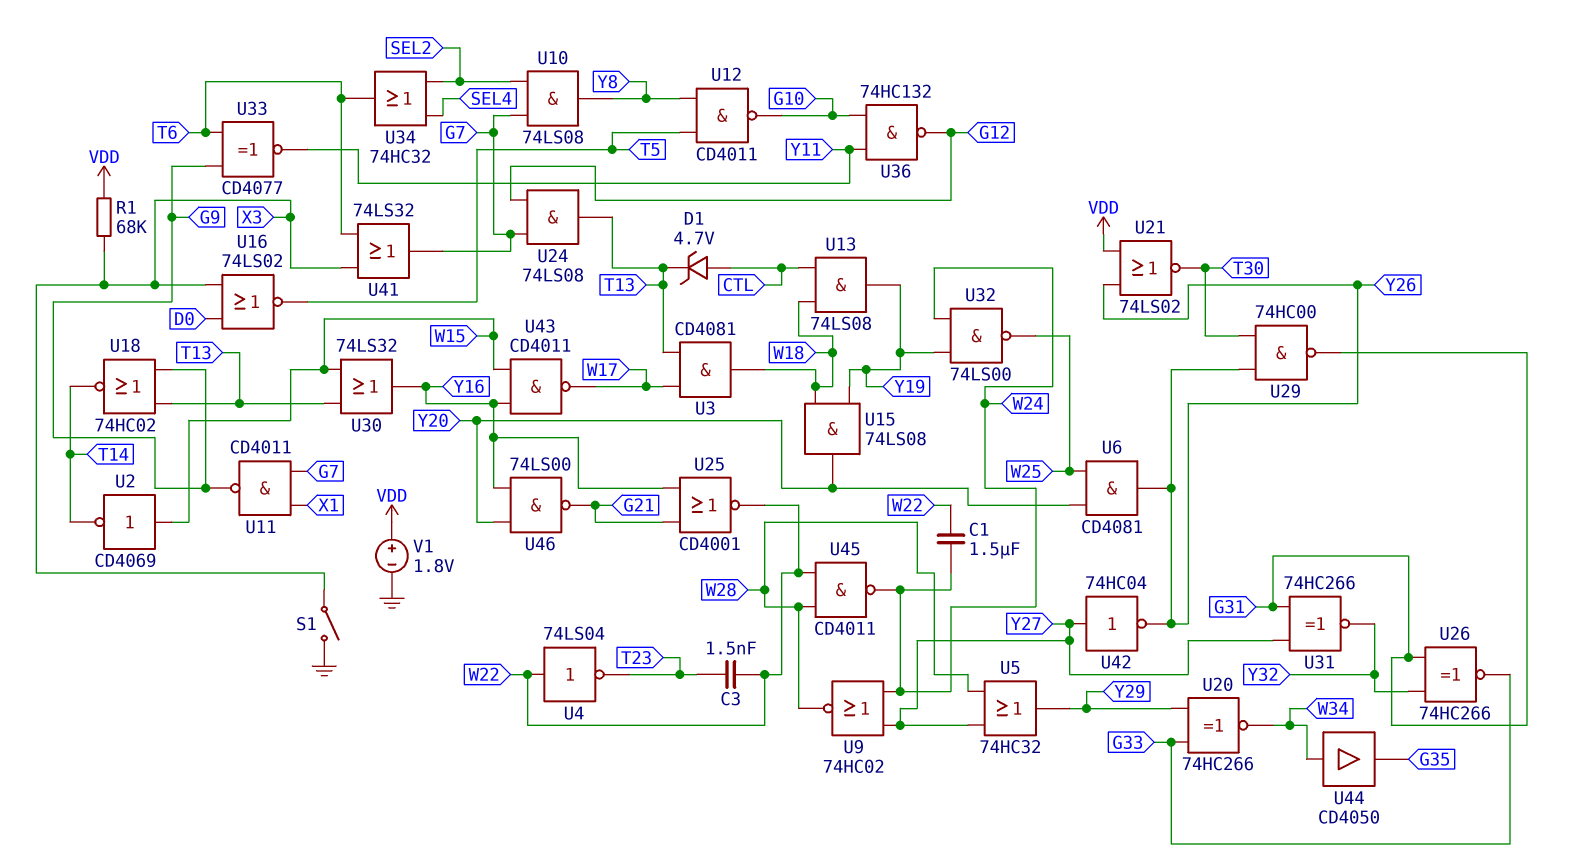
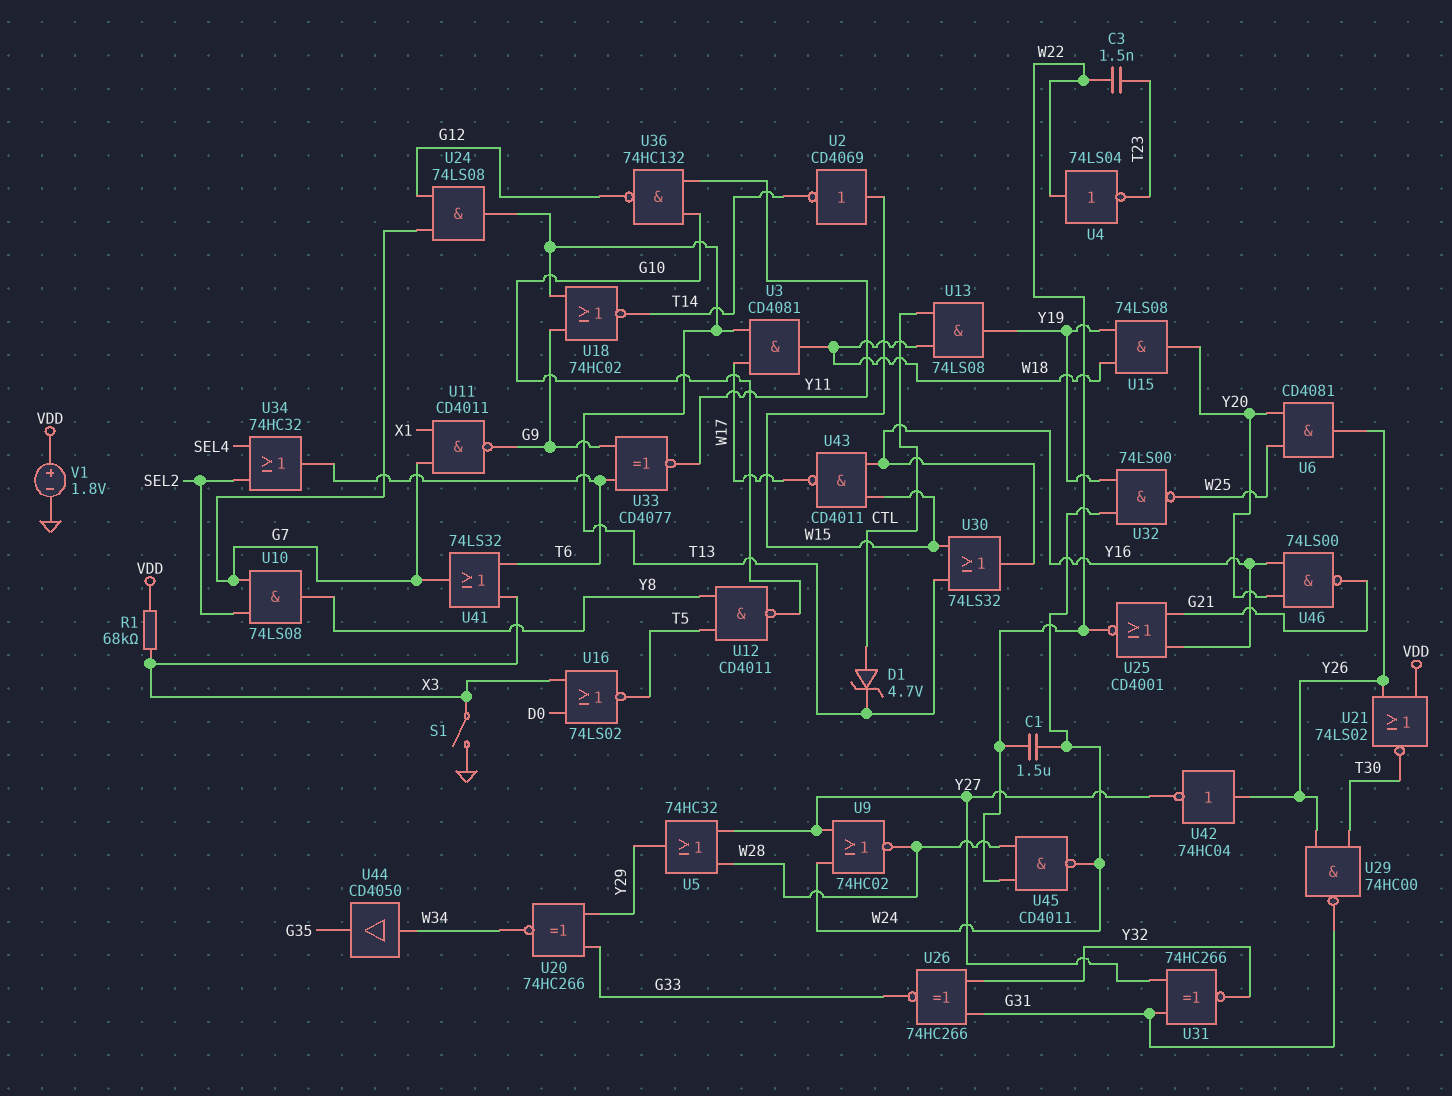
U42: NOT 74HC04 (in Y27, out Y26) -> NOT 74HC04 (in Y26, out Y27)

